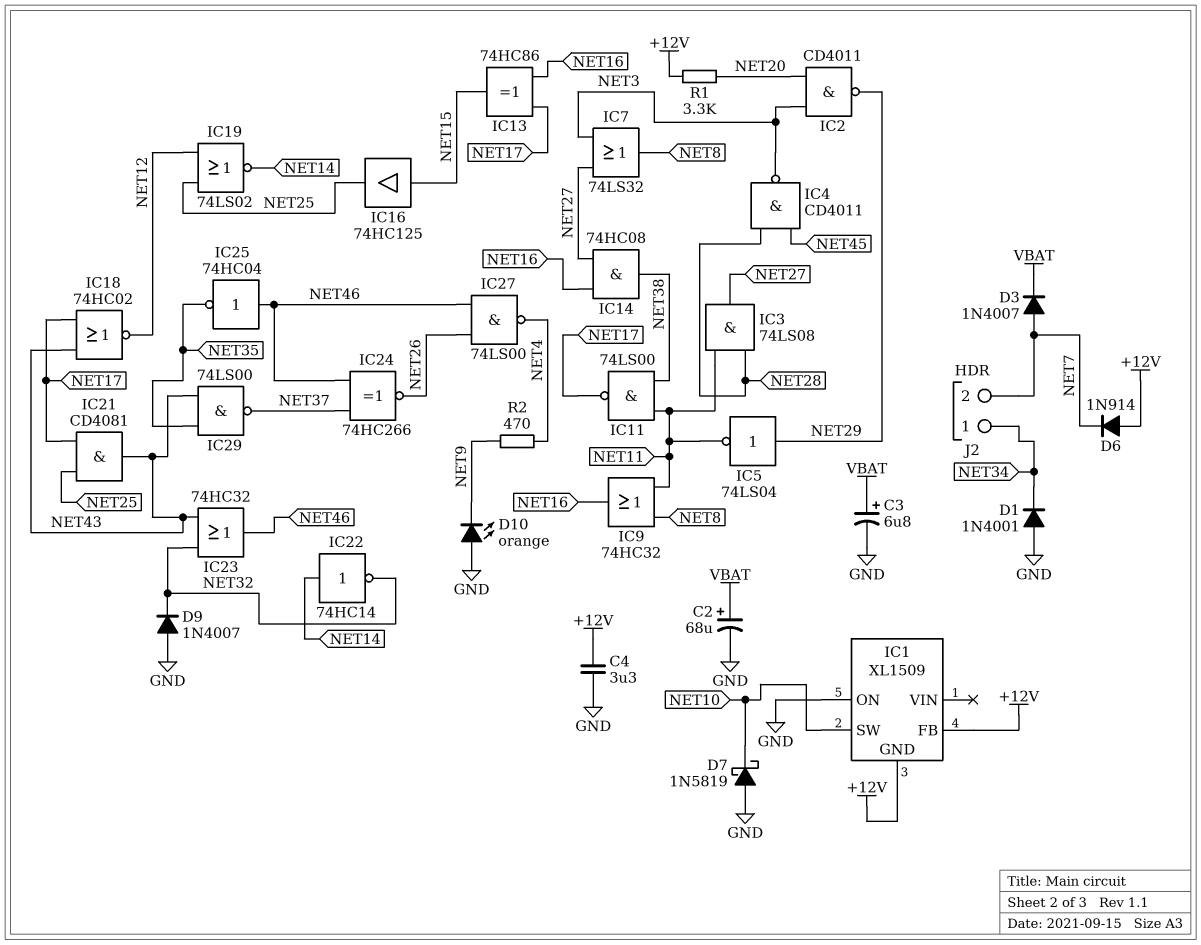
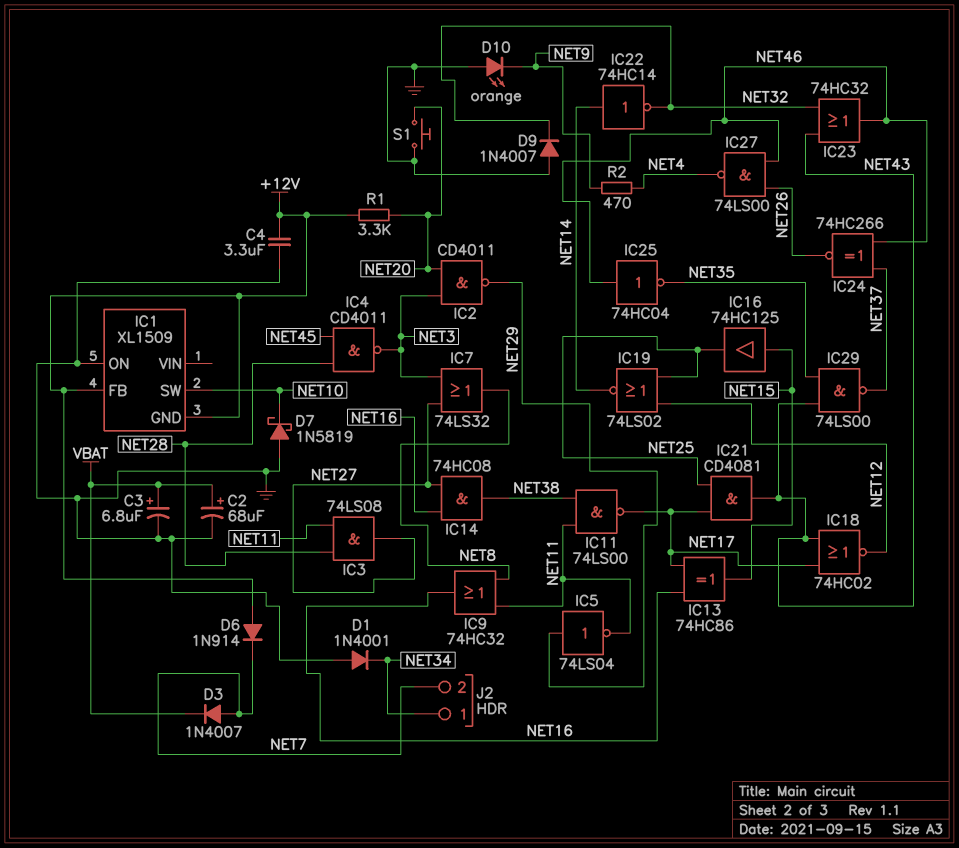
S1: none -> button (GND, NET20)

